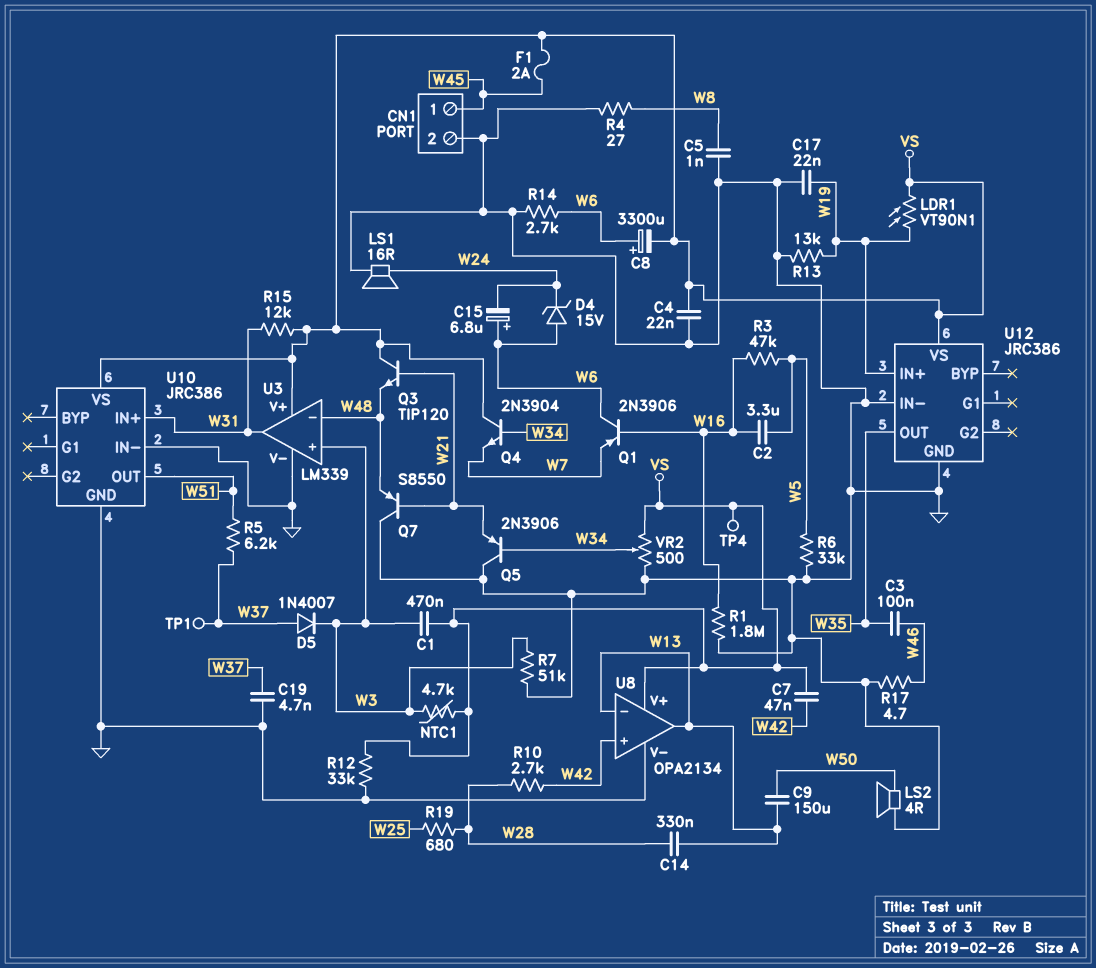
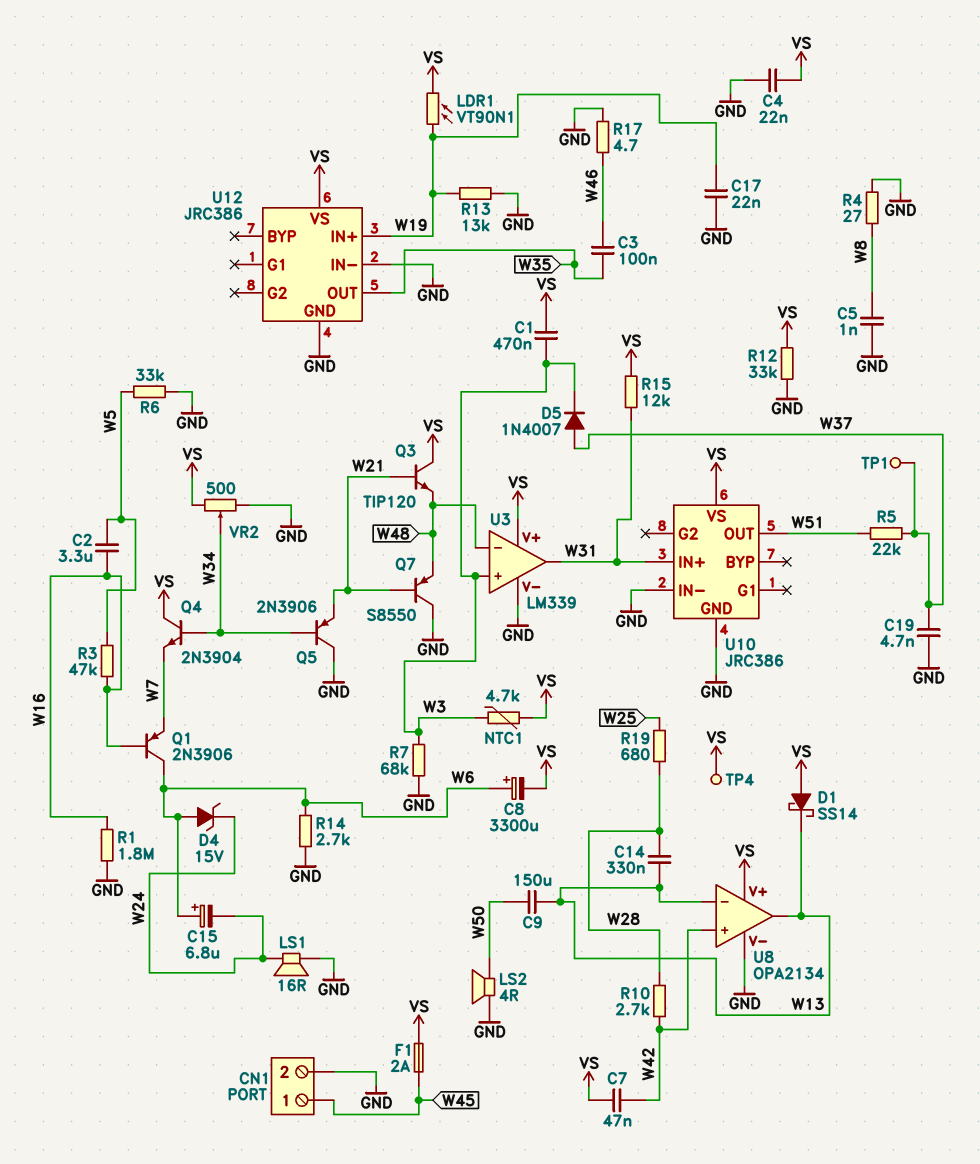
D1: none -> schottky SS14 (A VS, K W13)
R5: 6.2k (W37, W51) -> 22k (W37, W51)
R7: 51k (GND, W3) -> 68k (GND, W3)

